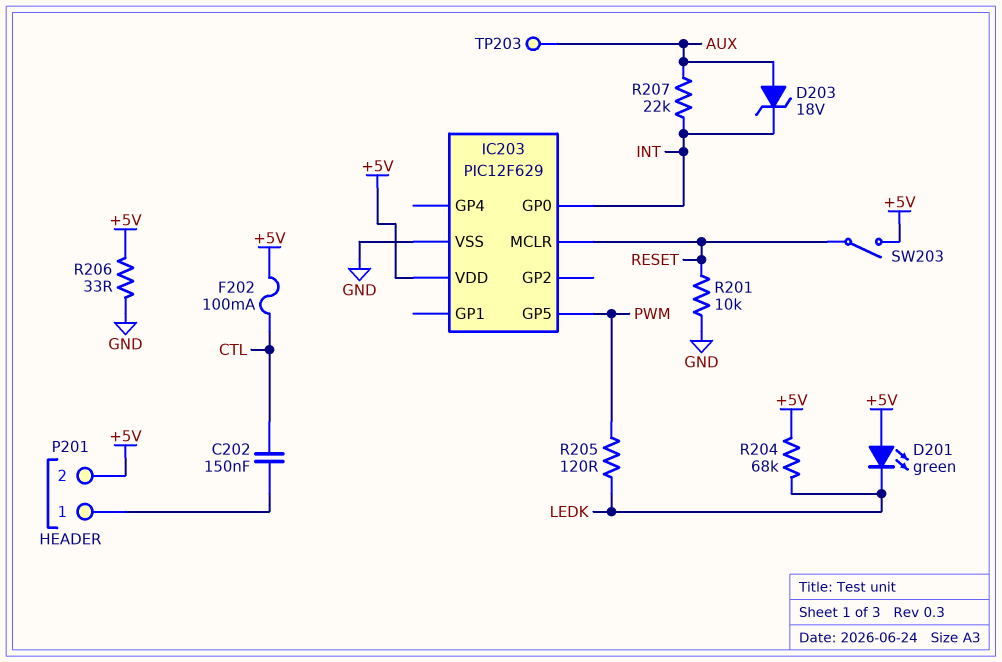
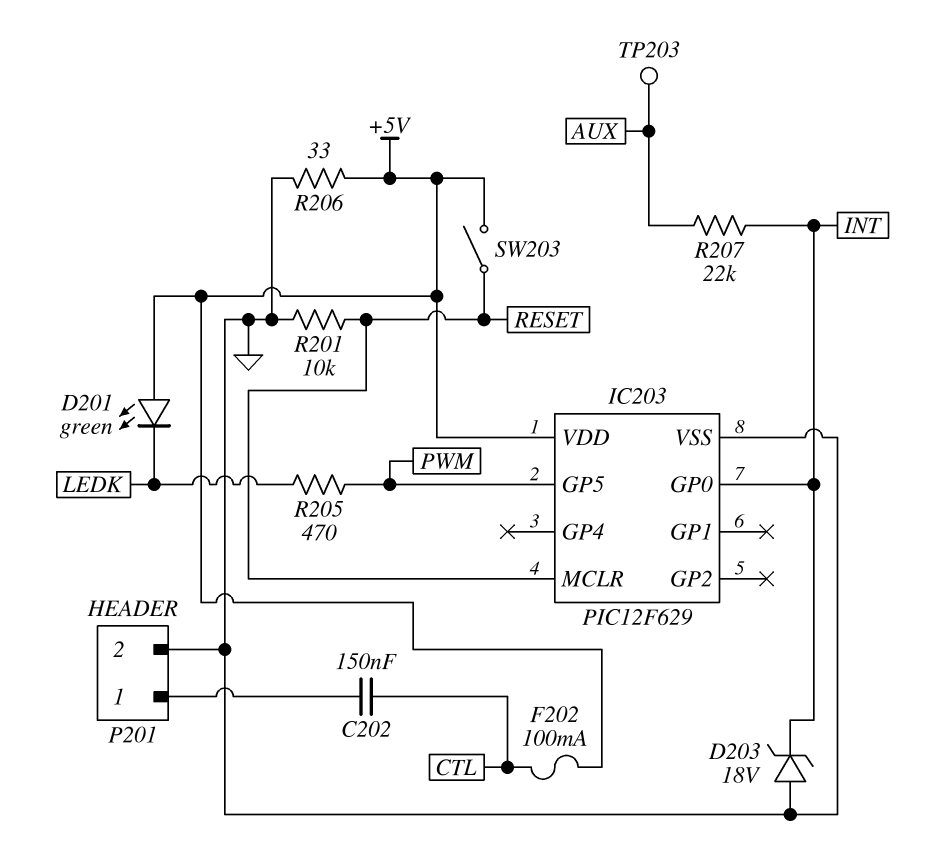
D203: zener 18V (A AUX, K INT) -> zener 18V (A GND, K INT)
P201 pin 2: +5V -> GND
R204: 68k (+5V, LEDK) -> none
R205: 120 (LEDK, PWM) -> 470 (LEDK, PWM)

